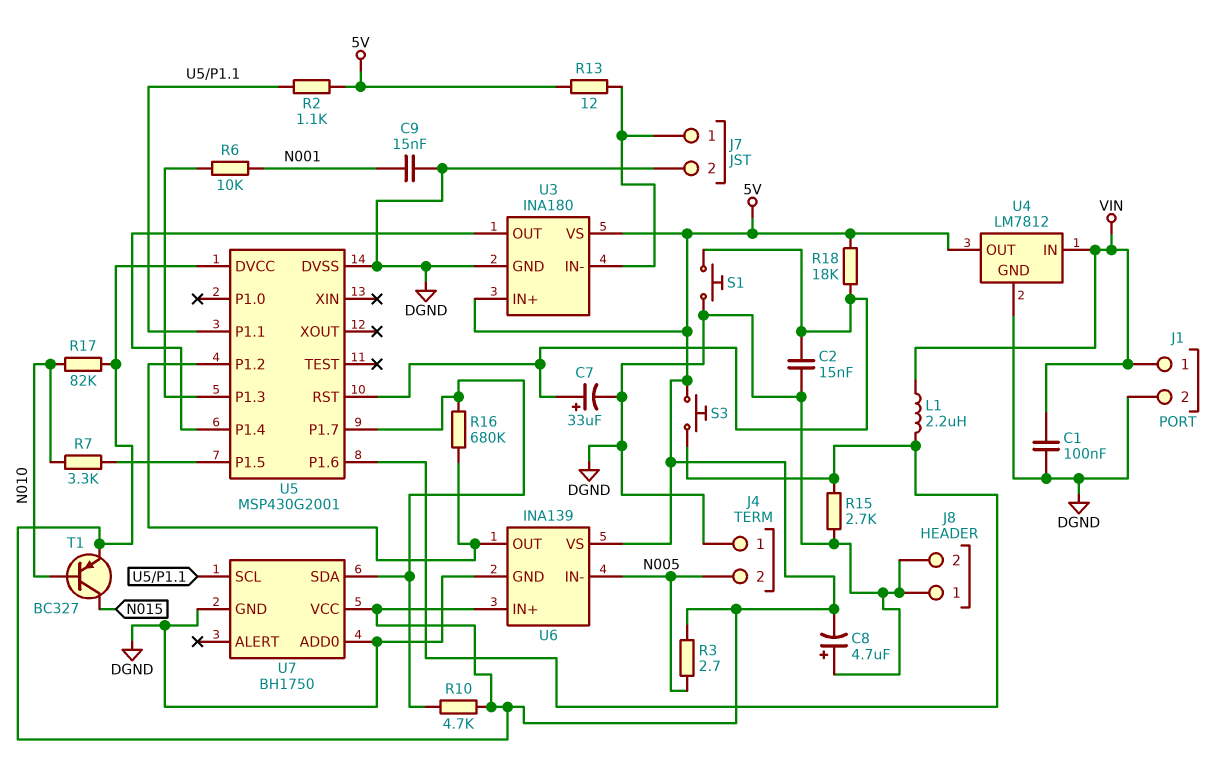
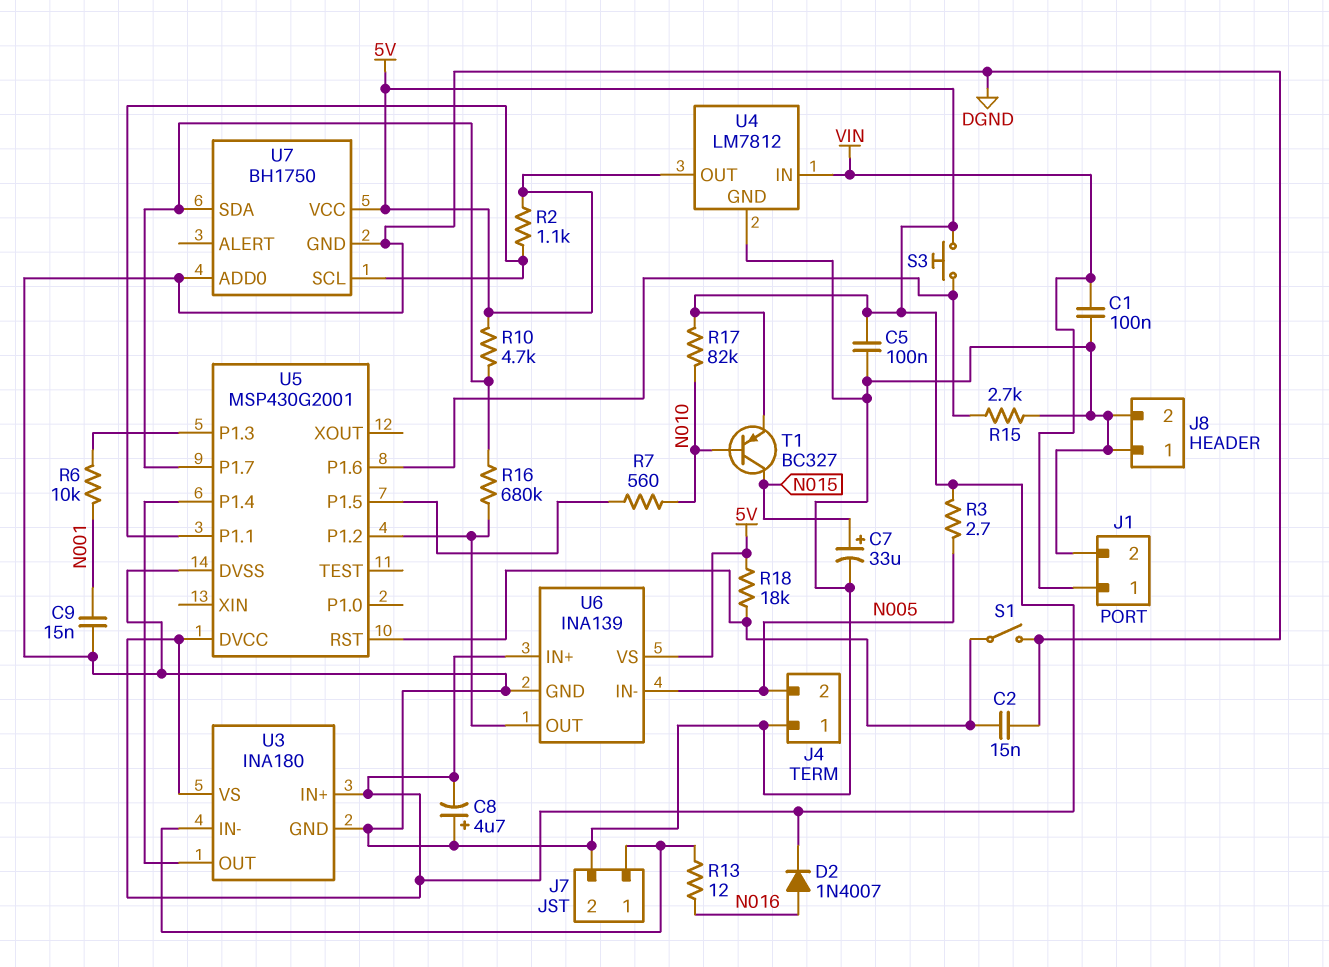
C5: none -> 100nF (5V, DGND)
C7: 33uF (plus U5/RST, minus DGND) -> 33uF (plus N015, minus DGND)
D2: none -> diode 1N4007 (A N016, K 5V)
L1: 2.2uH (U5/P1.6, VIN) -> none
R7: 3.3k (N010, U5/P1.5) -> 560 (N010, U5/P1.5)
R13: 12 (5V, J7/1) -> 12 (J7/1, N016)
S1: button (DGND, U5/RST) -> switch (DGND, U5/RST)

